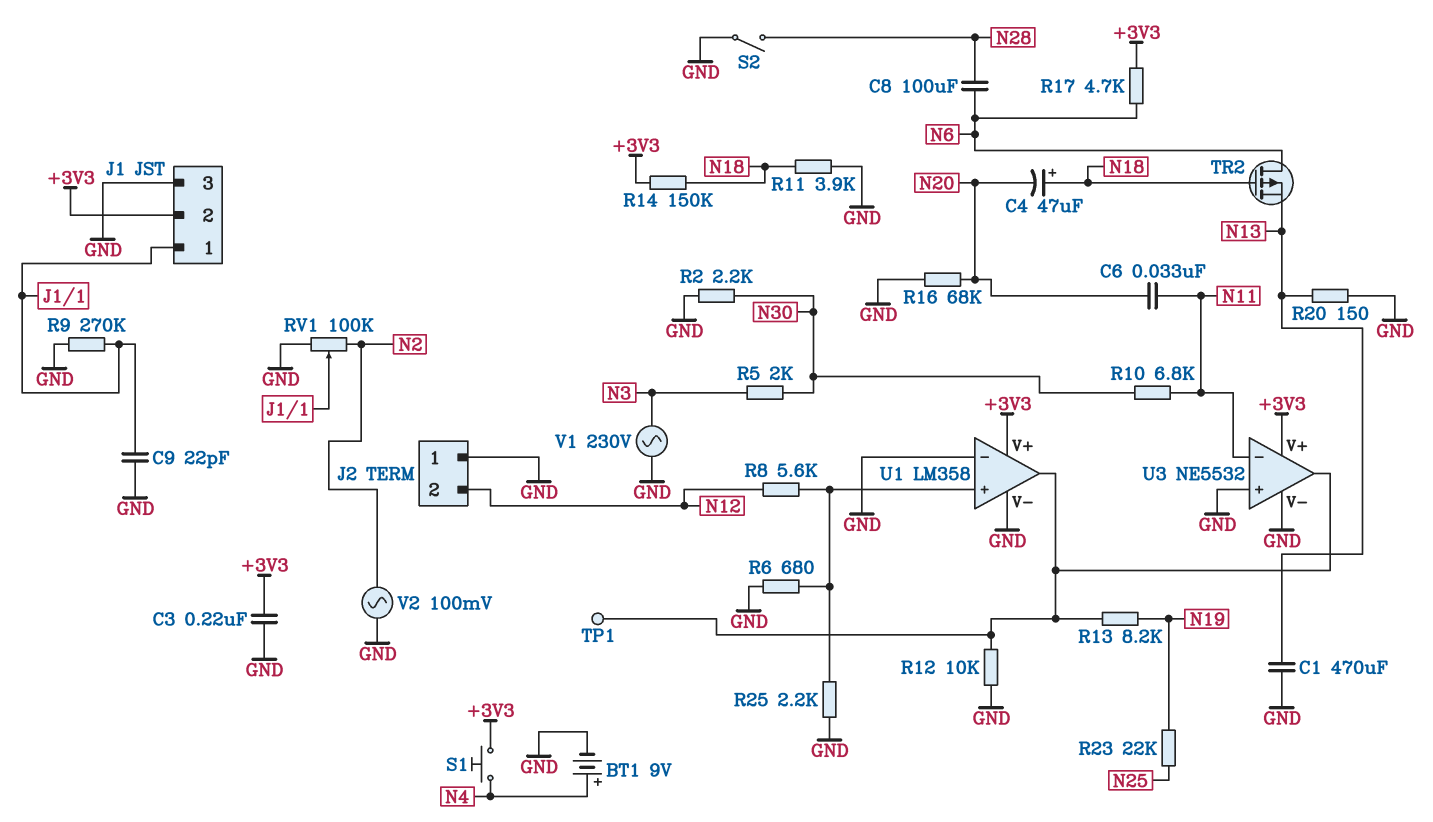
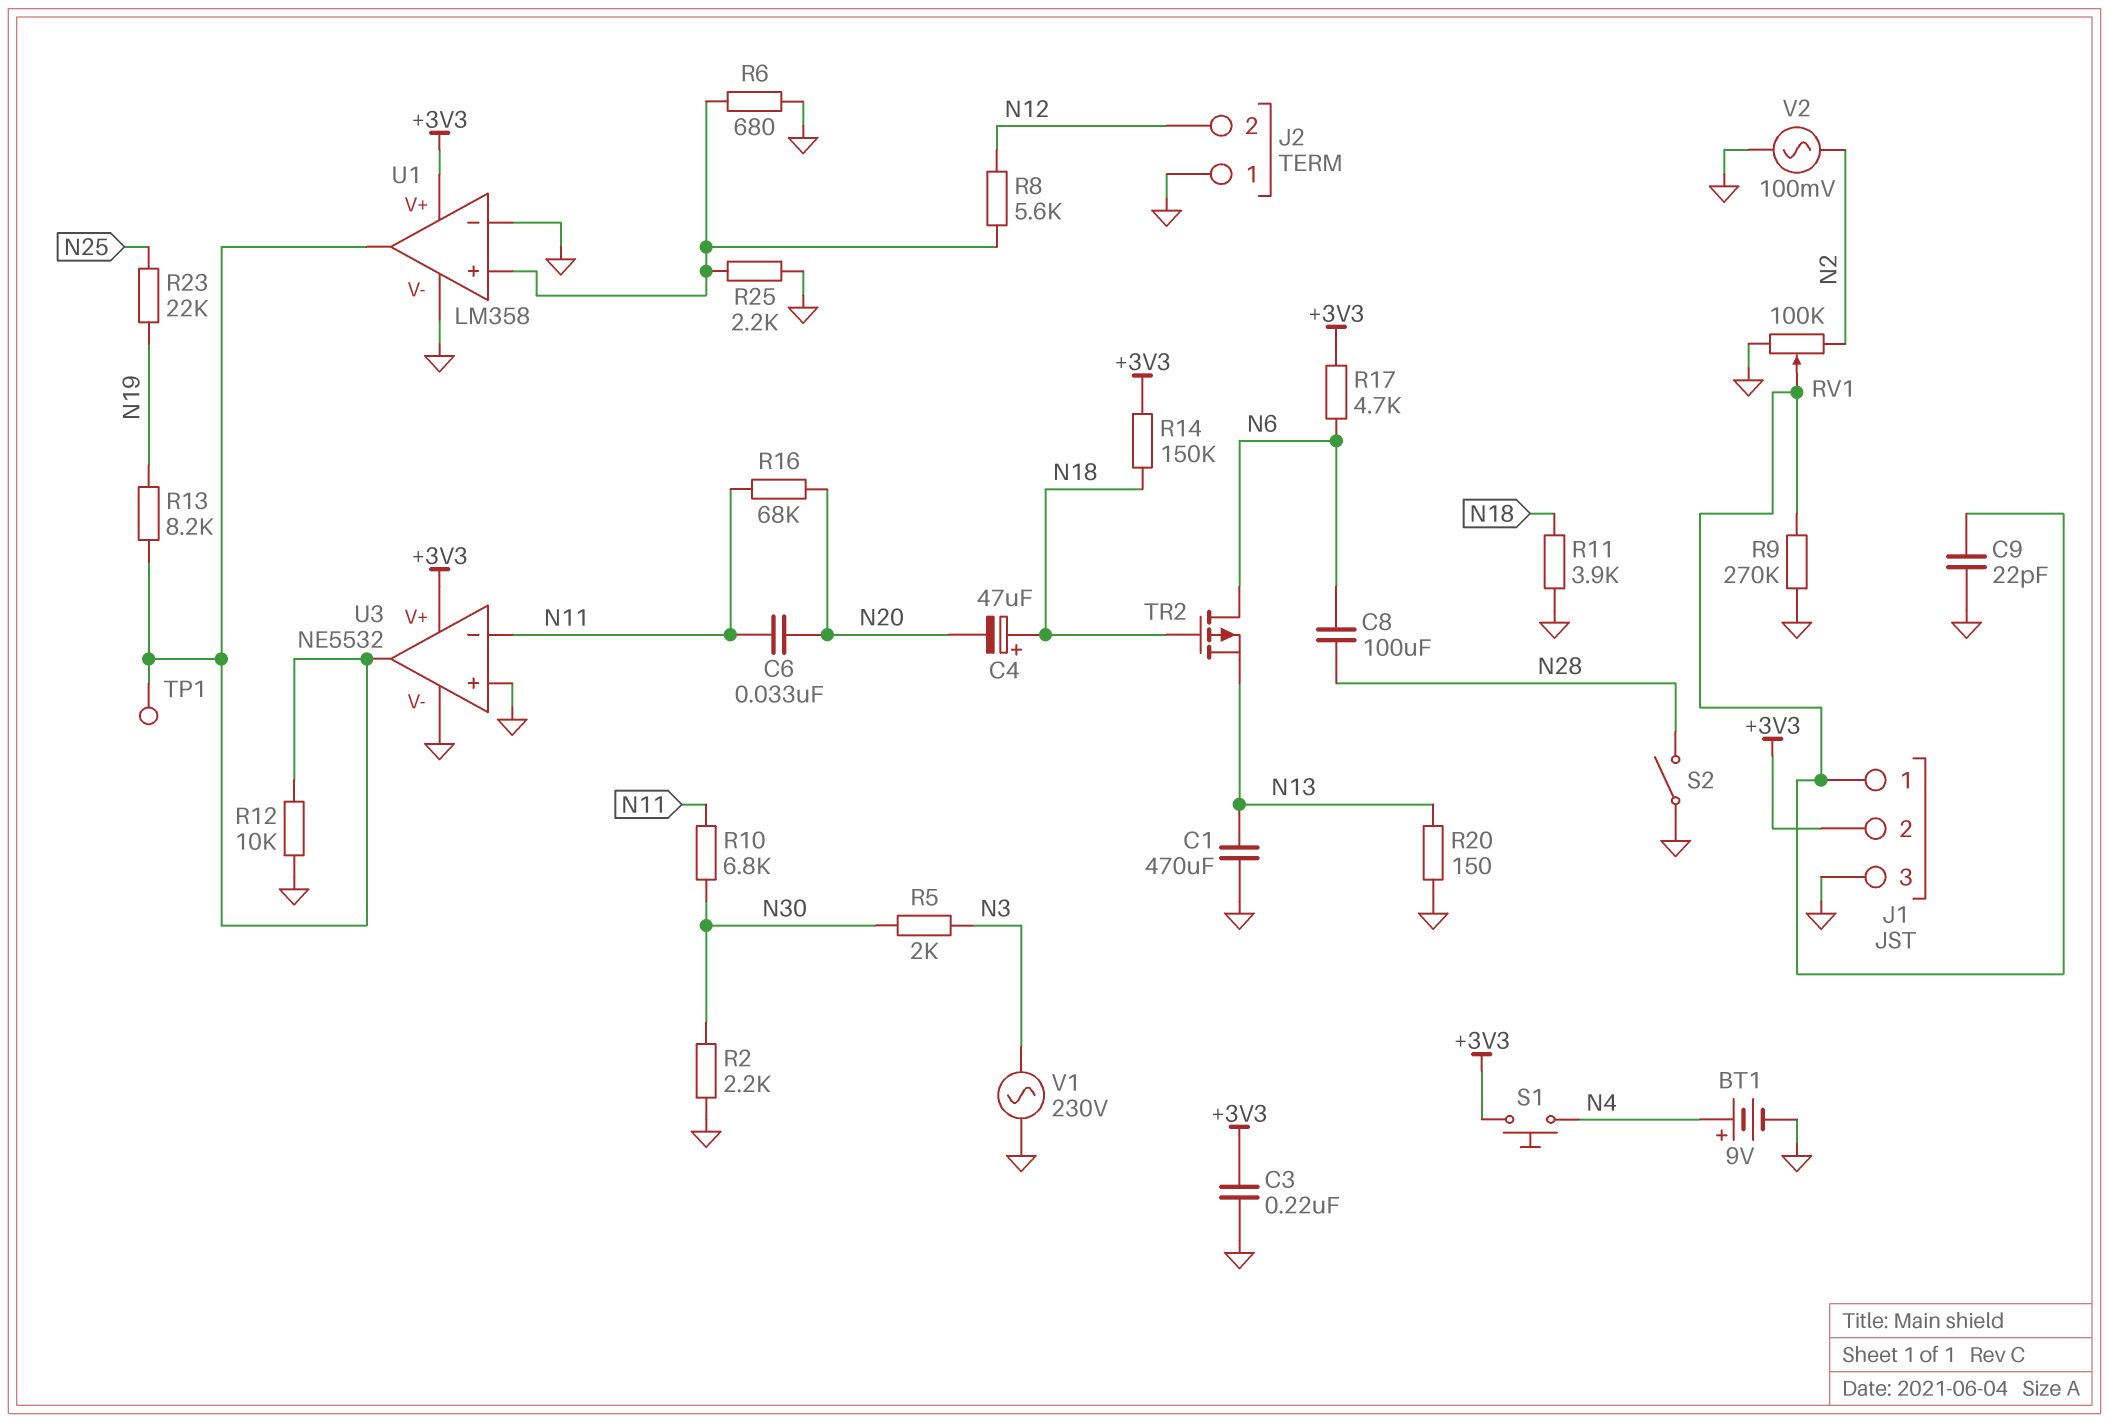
R16: 68k (GND, N20) -> 68k (N11, N20)

